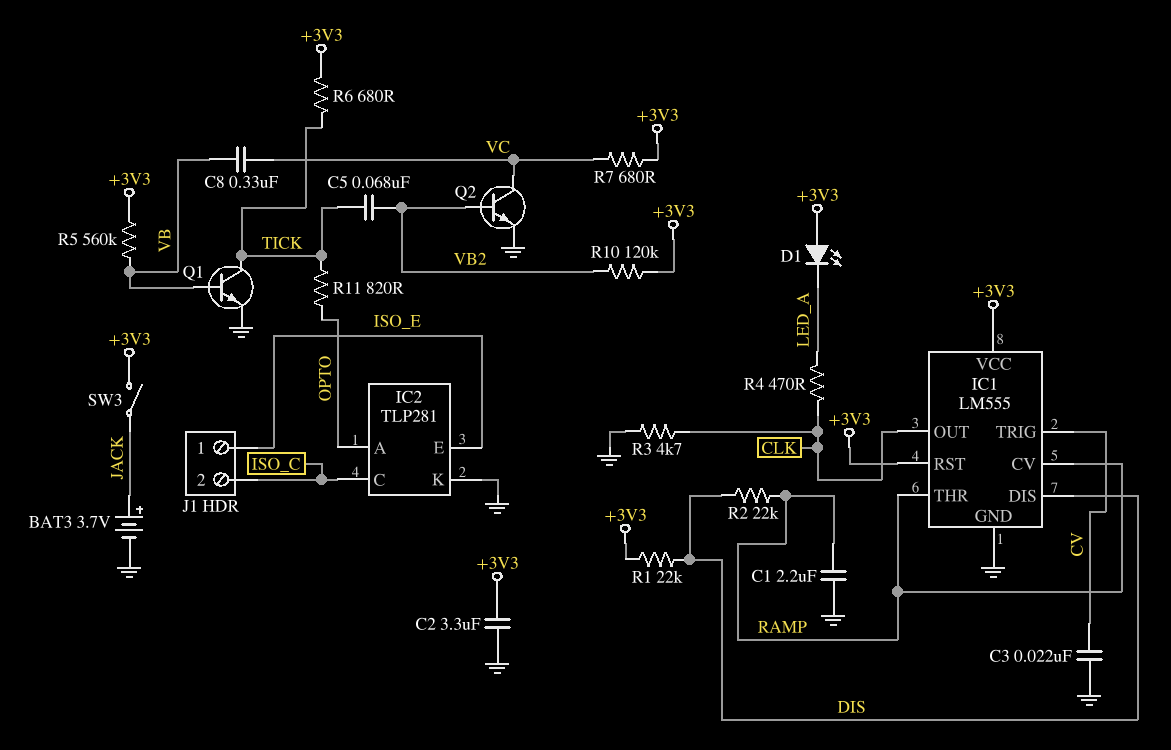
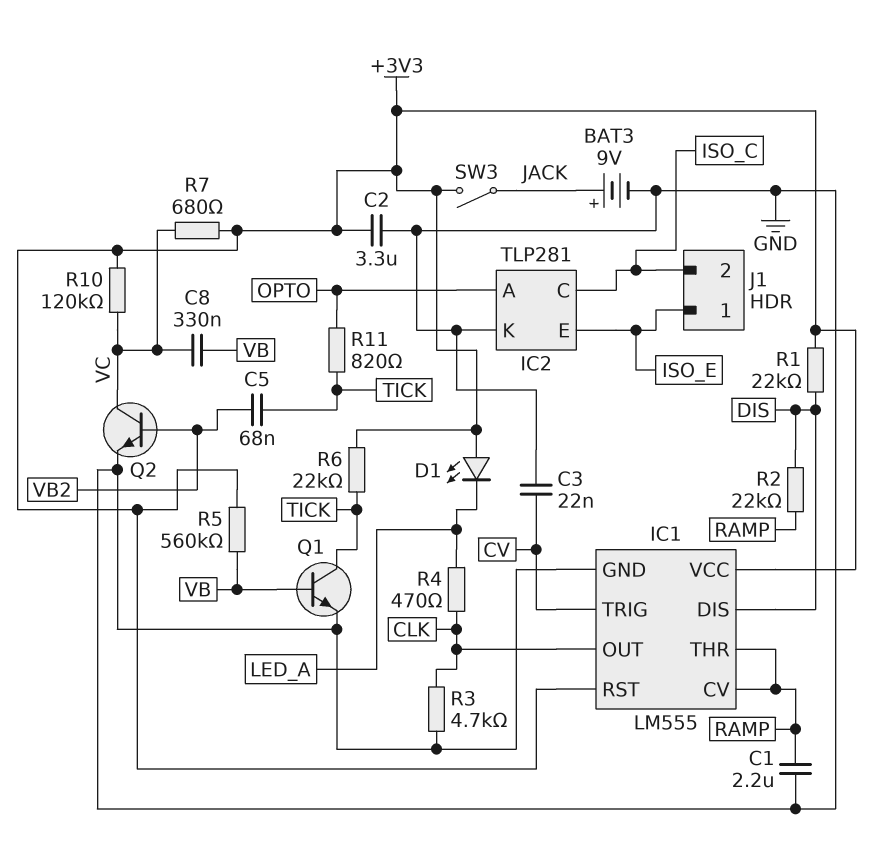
BAT3: 3.7V (plus JACK, minus GND) -> 9V (plus JACK, minus GND)
R6: 680 (+3V3, TICK) -> 22k (+3V3, TICK)
R10: 120k (+3V3, VB2) -> 120k (+3V3, VC)

